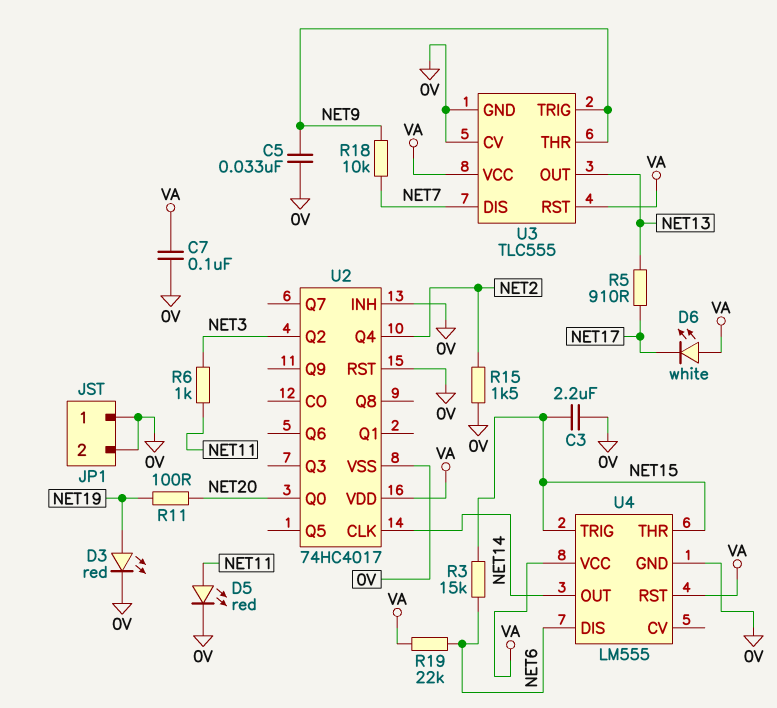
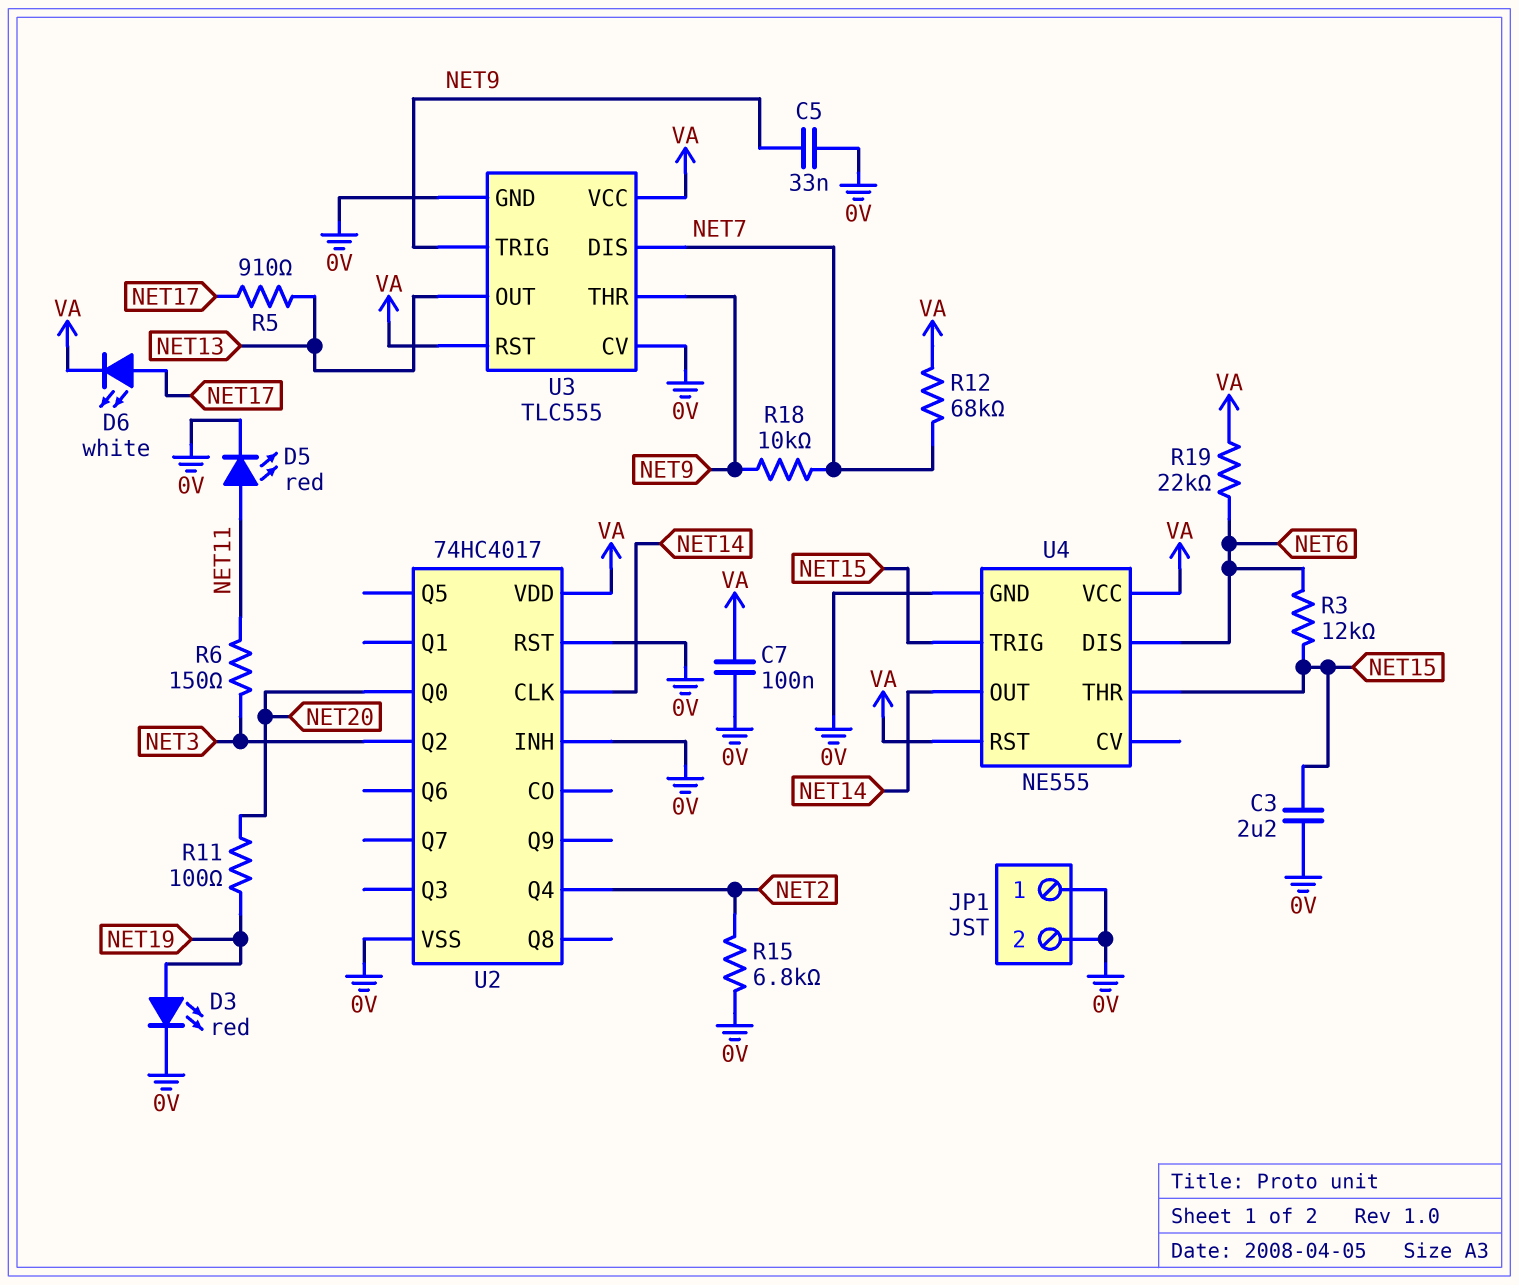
D6: LED white (A VA, K NET17) -> LED white (A NET17, K VA)
R3: 15k (NET6, NET15) -> 12k (NET6, NET15)
R6: 1k (NET3, NET11) -> 150 (NET3, NET11)
R12: none -> 68k (NET7, VA)
R15: 1.5k (0V, NET2) -> 6.8k (0V, NET2)
U4: LM555 -> NE555

